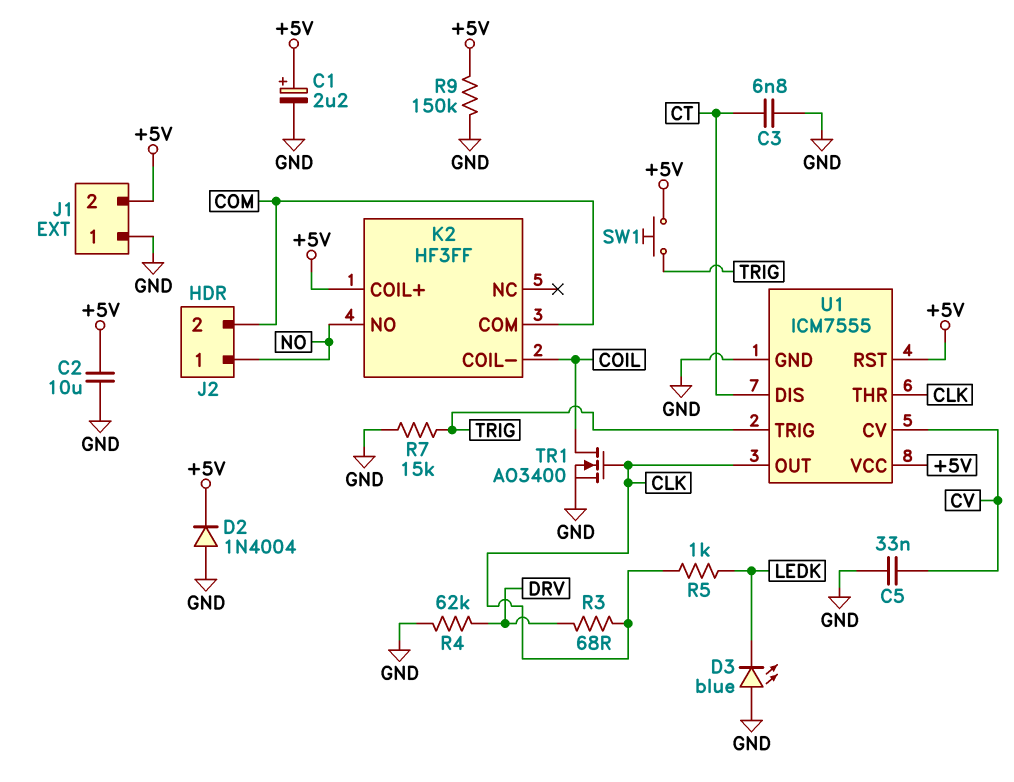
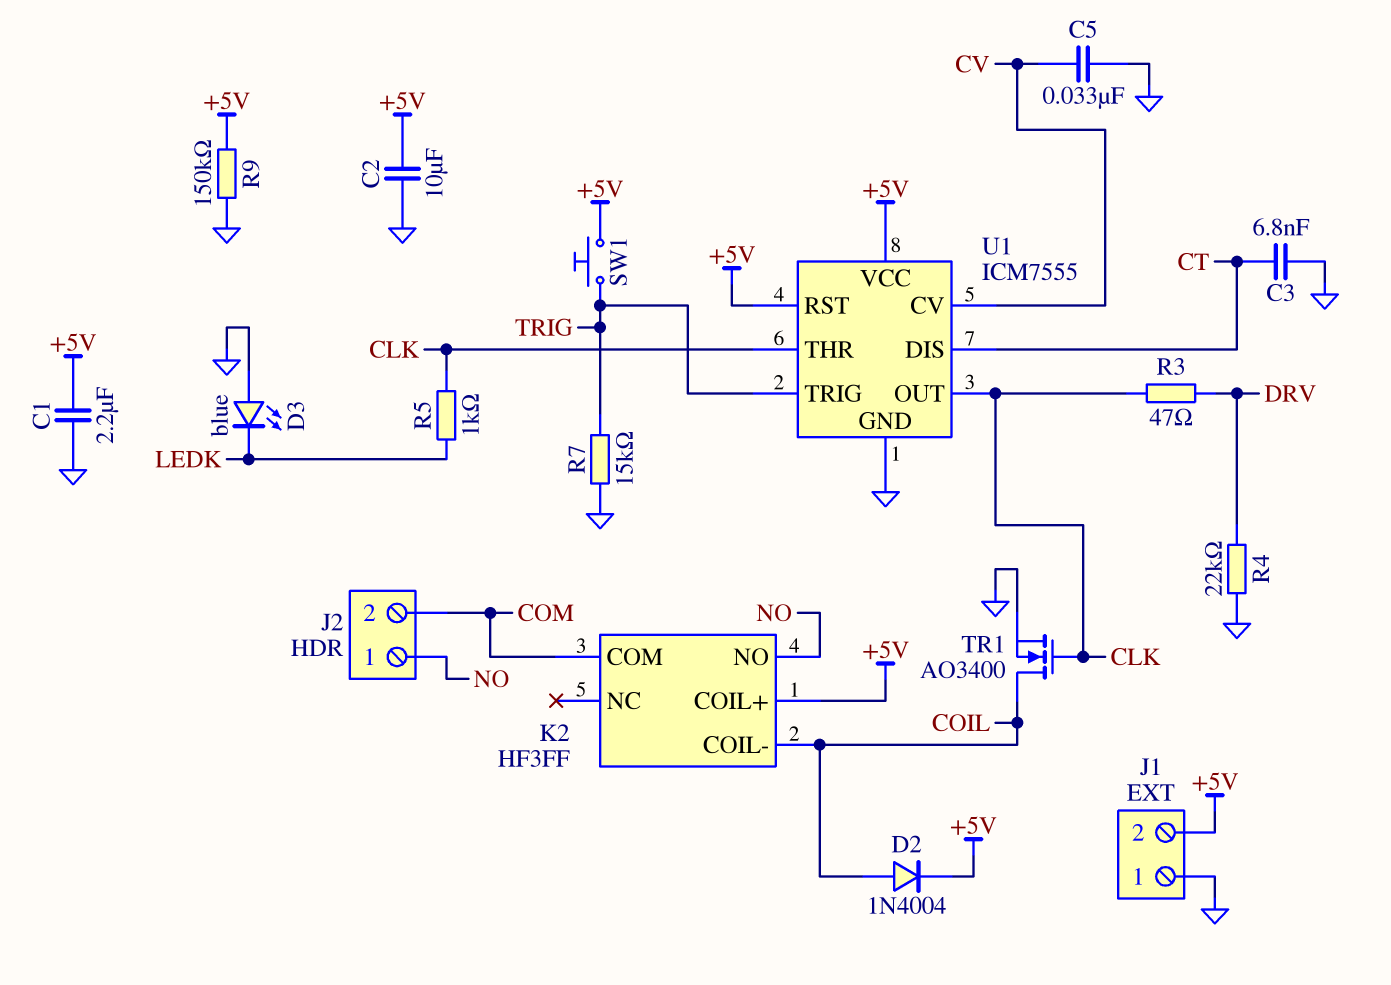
C1: 2.2uF (plus +5V, minus GND) -> 2.2uF (+5V, GND)
D2: diode 1N4004 (A GND, K +5V) -> diode 1N4004 (A COIL, K +5V)
R3: 68 (CLK, DRV) -> 47 (CLK, DRV)
R4: 62k (DRV, GND) -> 22k (DRV, GND)

